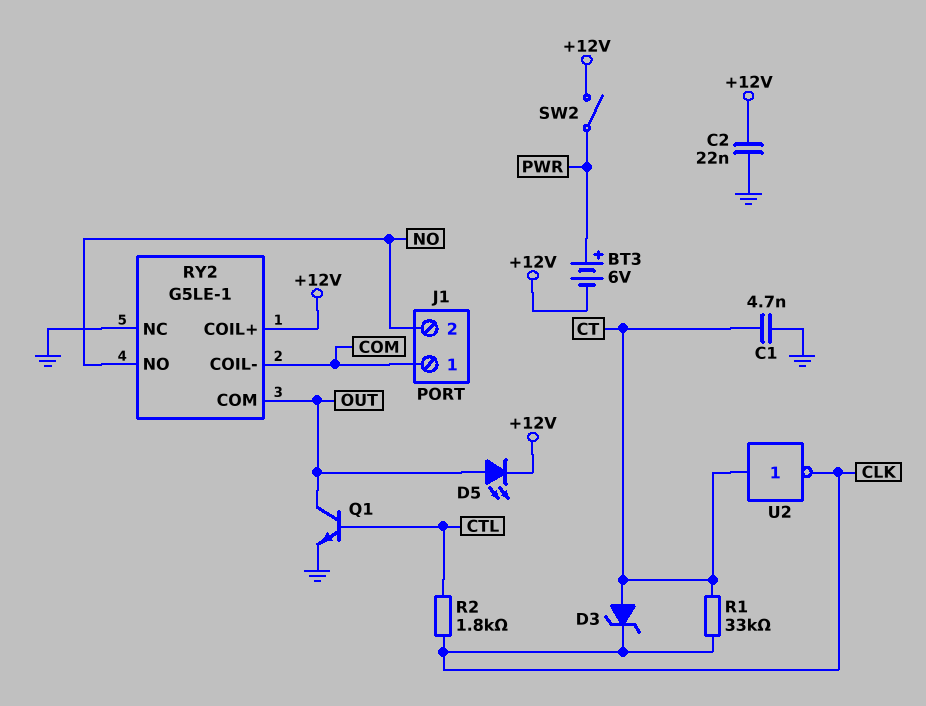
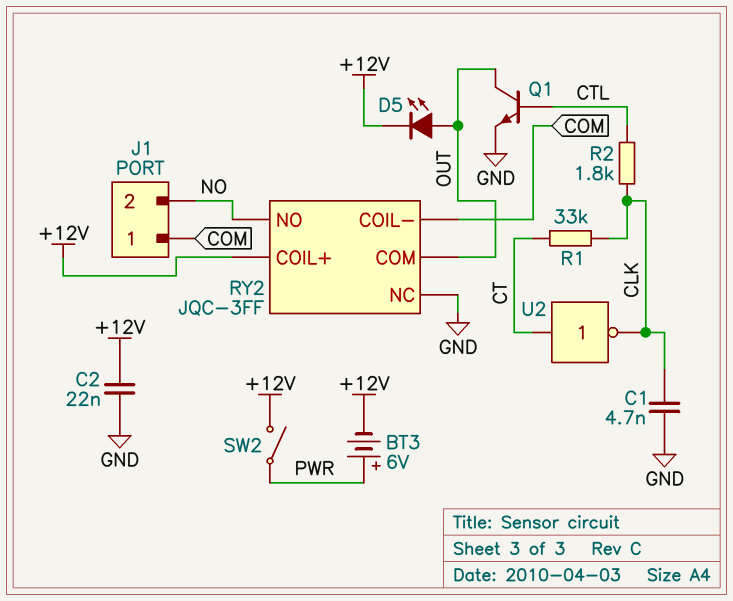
C1: 4.7nF (CT, GND) -> 4.7nF (CLK, GND)
D3: zener (A CT, K CLK) -> none
RY2: G5LE-1 -> JQC-3FF

